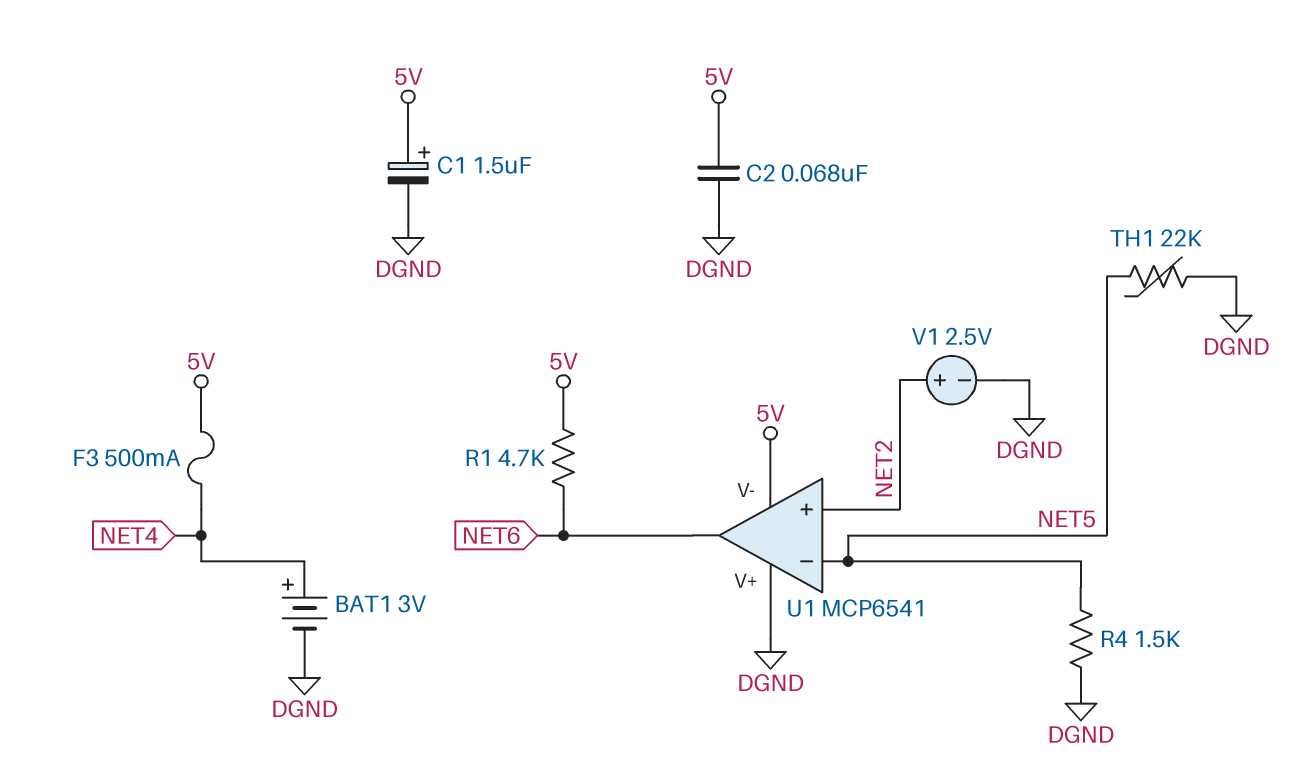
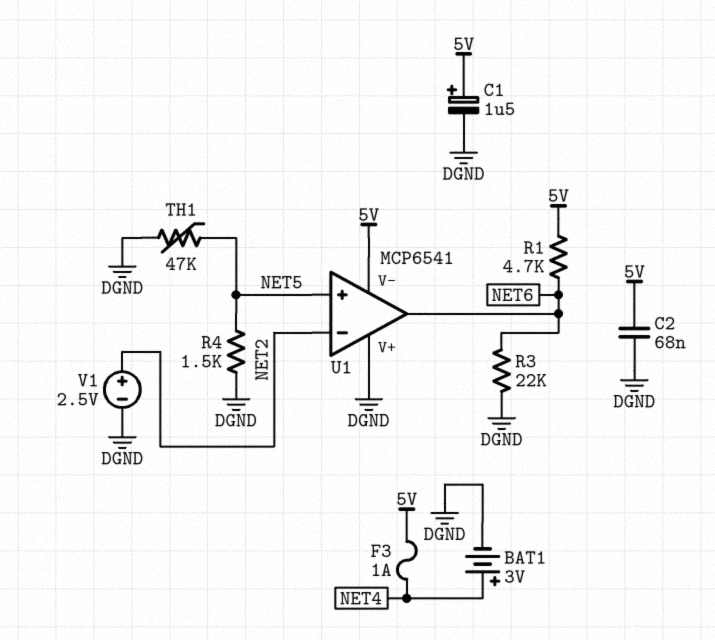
F3: 500mA (5V, NET4) -> 1A (5V, NET4)
R3: none -> 22k (DGND, NET6)
TH1: 22k (DGND, NET5) -> 47k (DGND, NET5)
U1 pin in+: NET2 -> NET5
U1 pin in-: NET5 -> NET2

